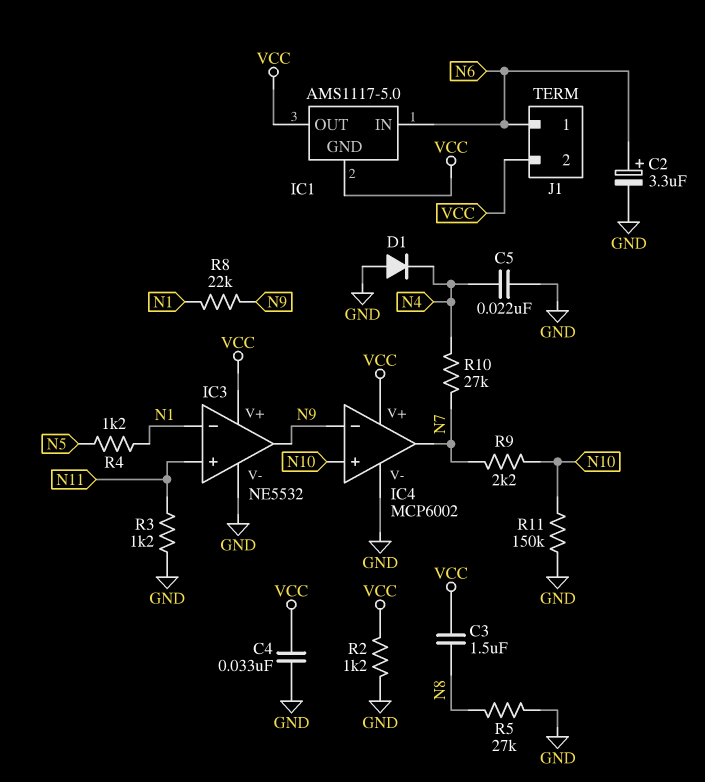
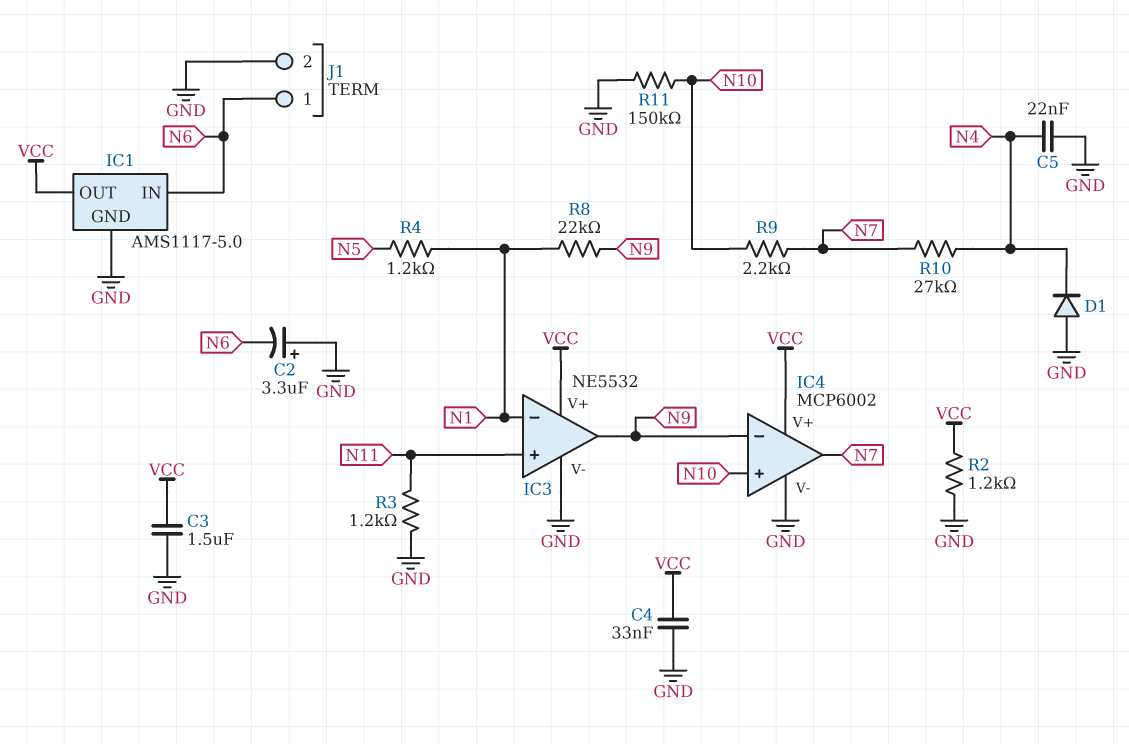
C2: 3.3uF (plus N6, minus GND) -> 3.3uF (plus GND, minus N6)
C3: 1.5uF (N8, VCC) -> 1.5uF (GND, VCC)
IC1 pin GND: VCC -> GND
J1 pin 2: VCC -> GND
R5: 27k (GND, N8) -> none

